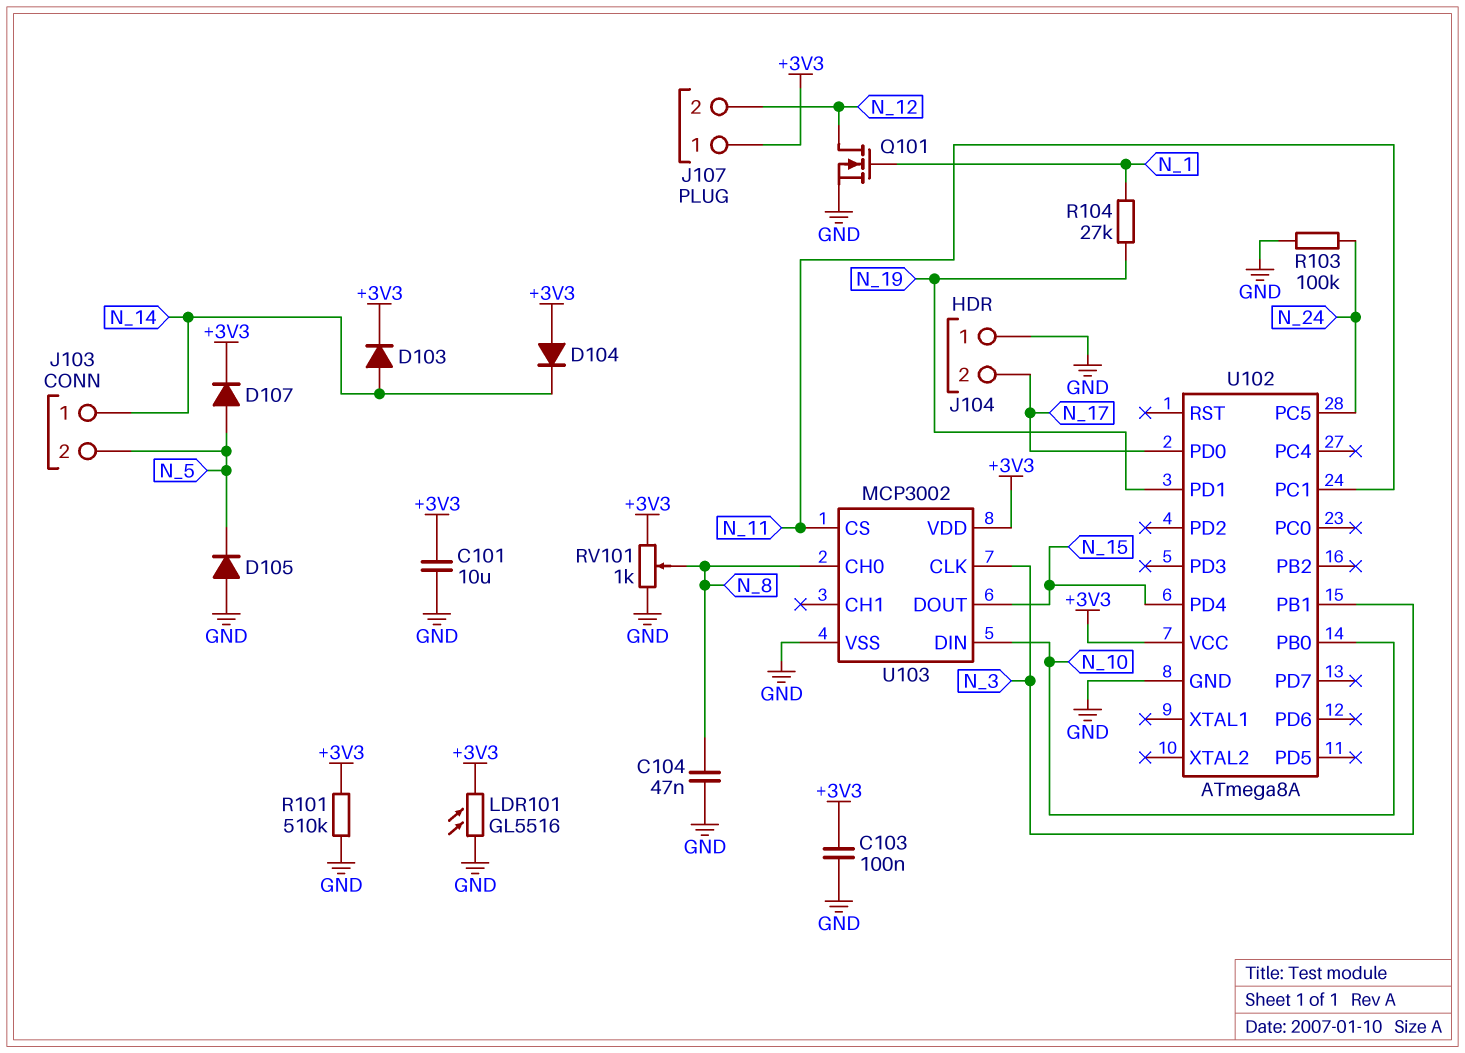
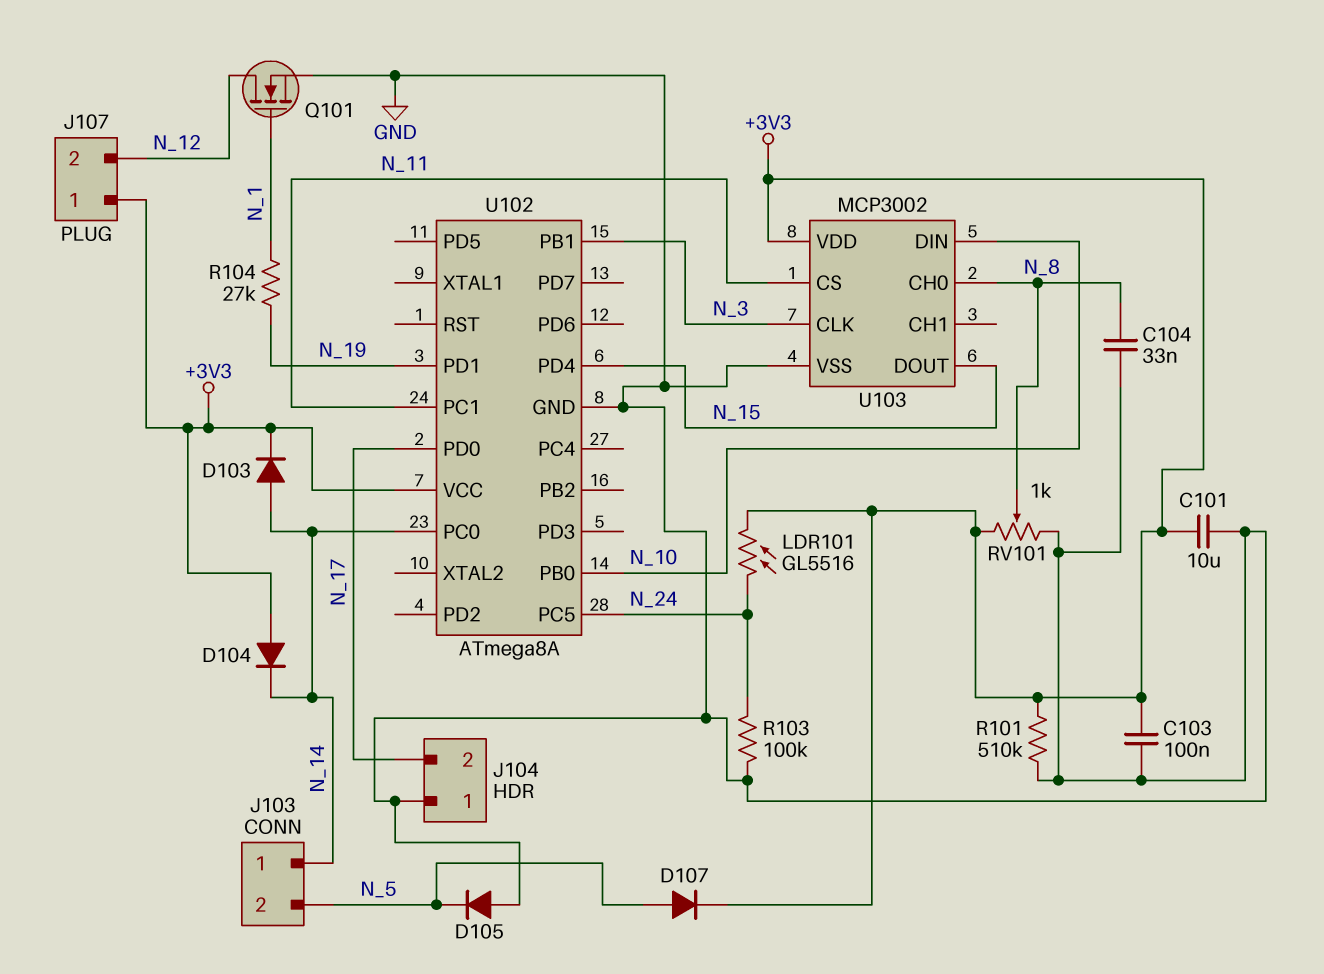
C104: 47nF (GND, N_8) -> 33nF (GND, N_8)
LDR101: GL5516 (+3V3, GND) -> GL5516 (+3V3, N_24)
U102 pin PC0: none -> N_14

